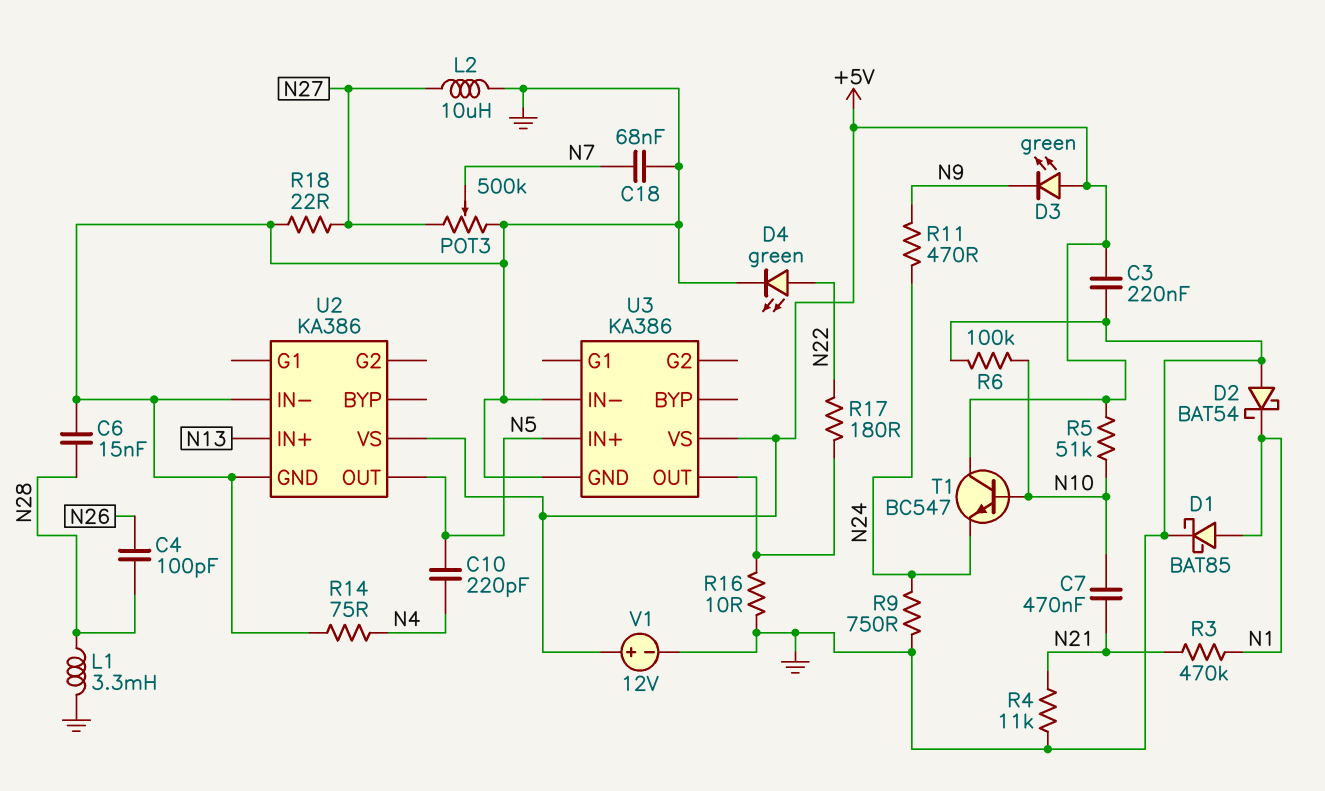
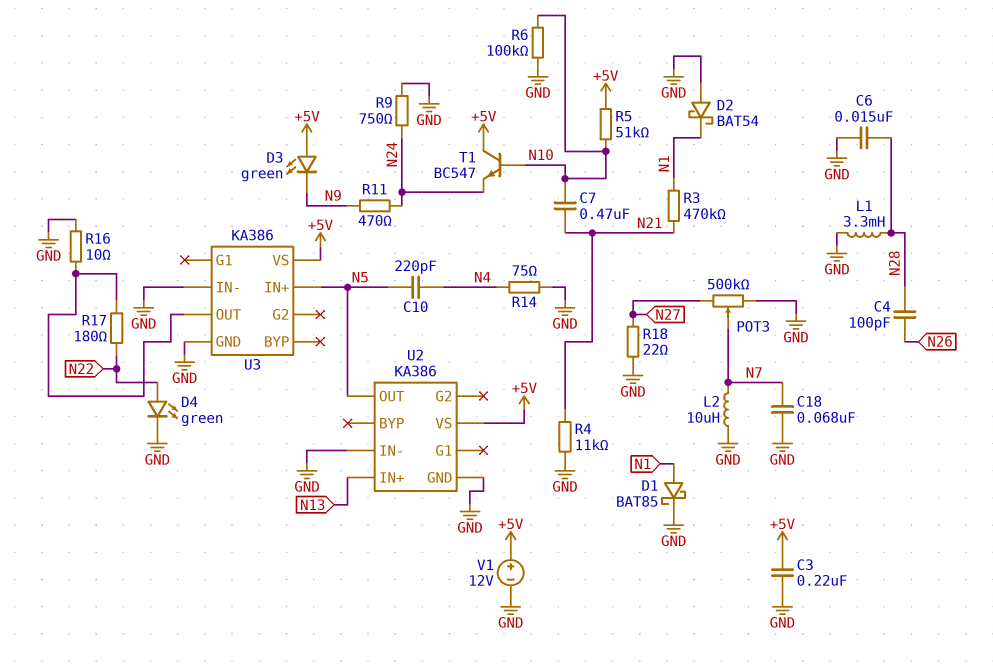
L2: 10uH (GND, N27) -> 10uH (GND, N7)

